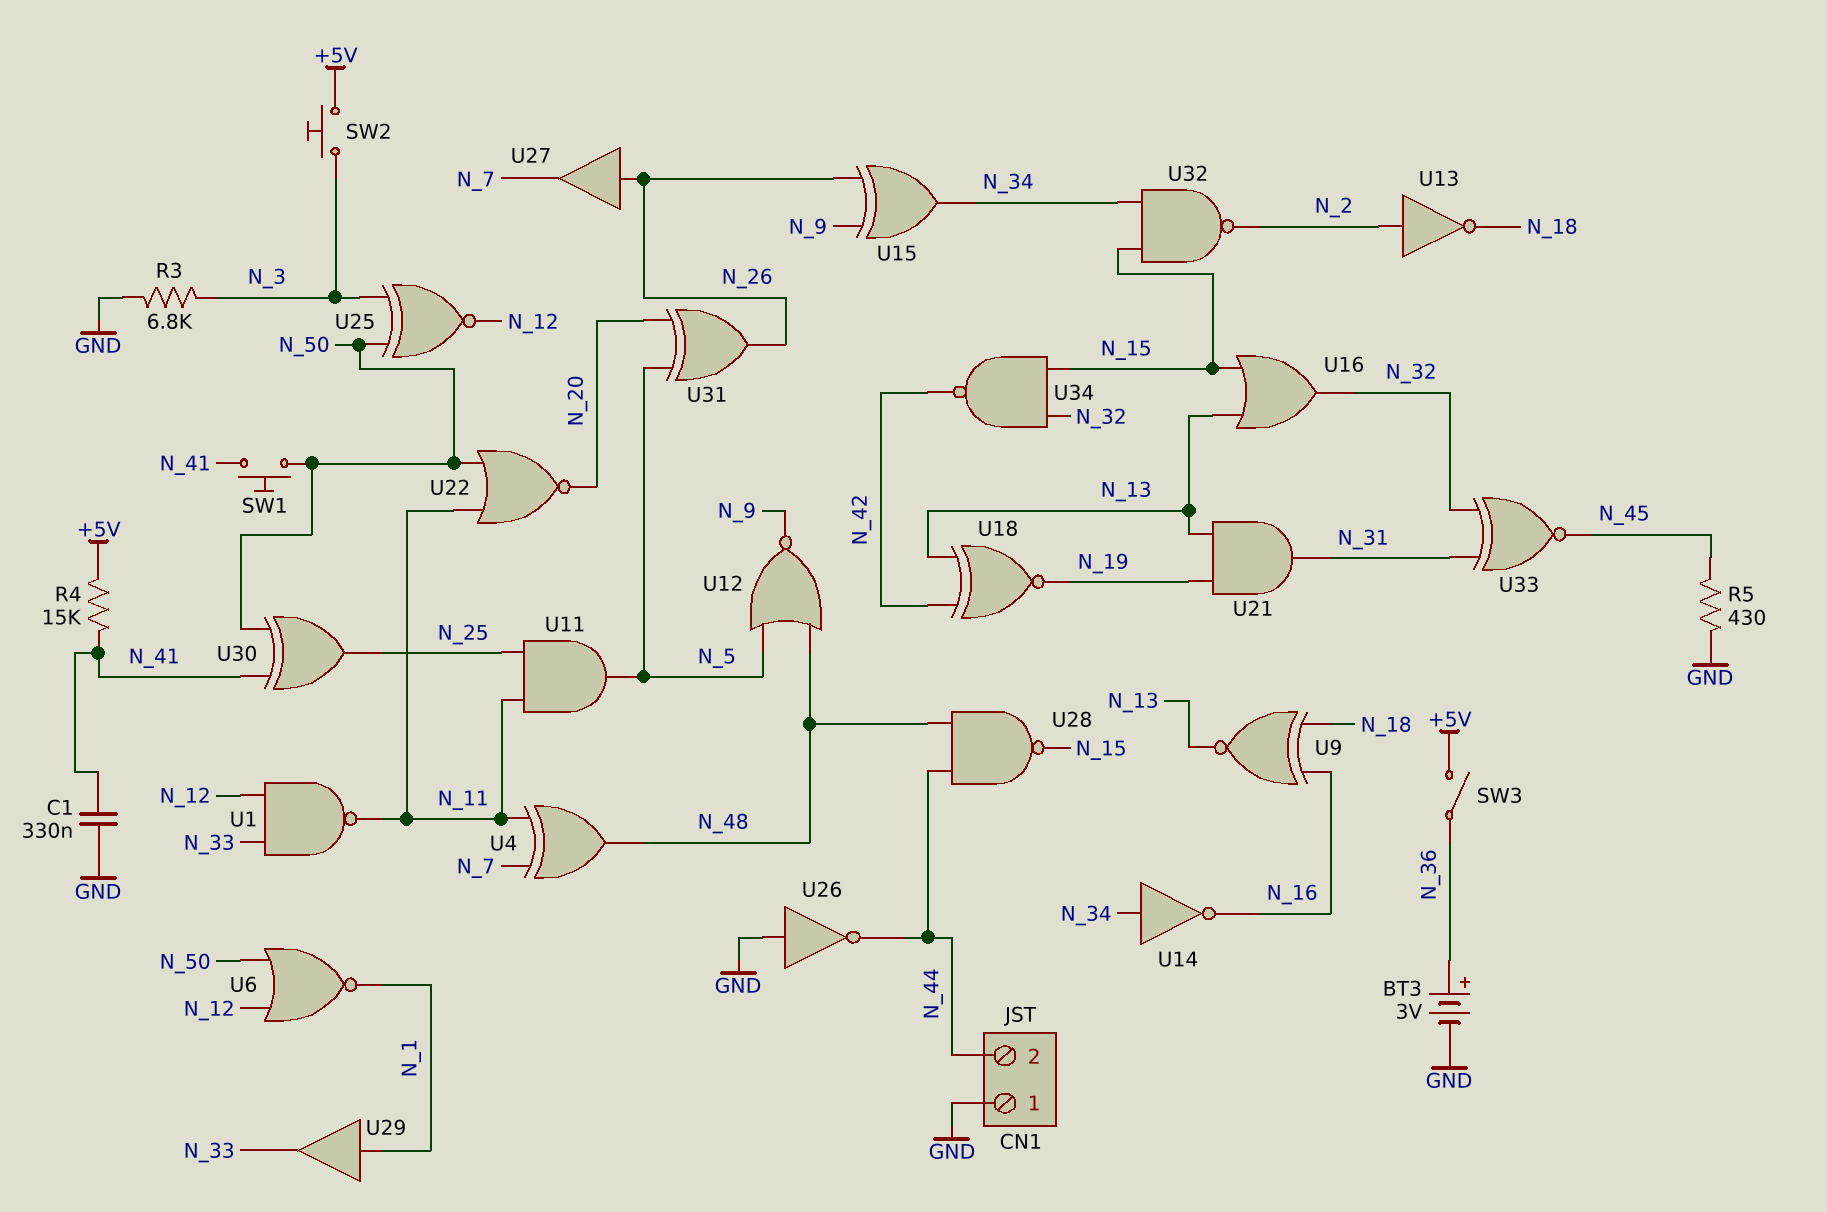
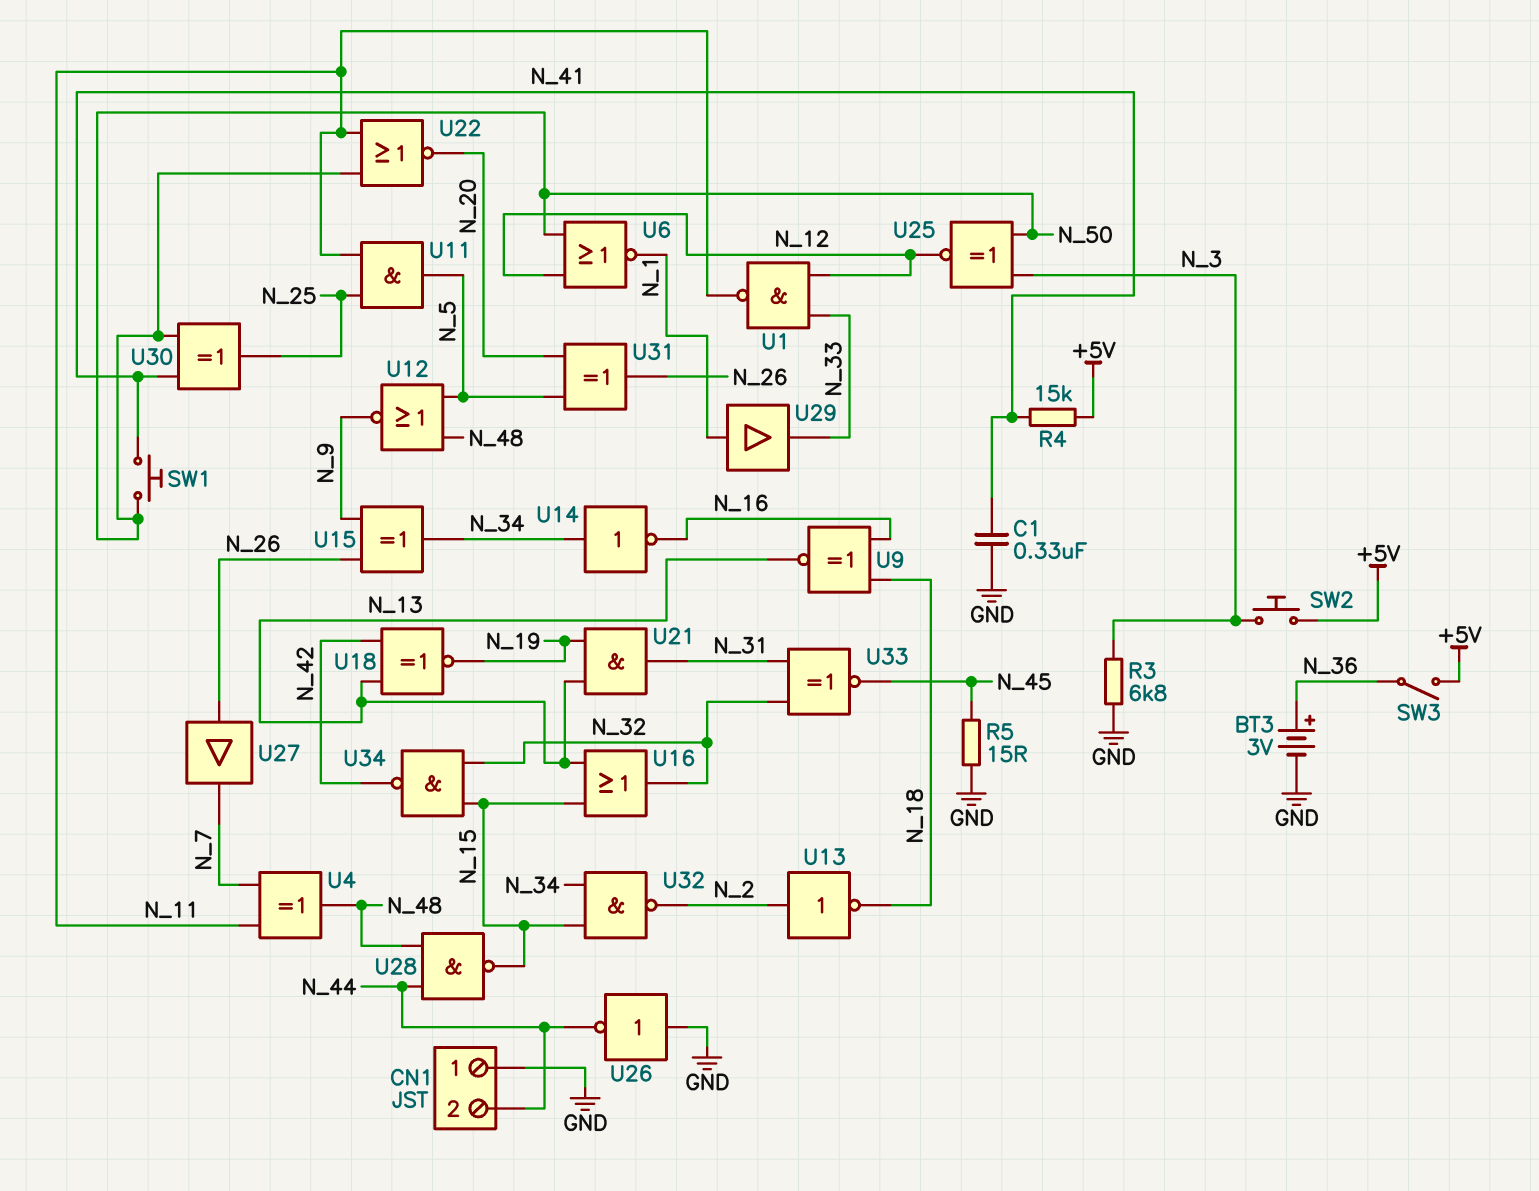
R5: 430 (GND, N_45) -> 15 (GND, N_45)

